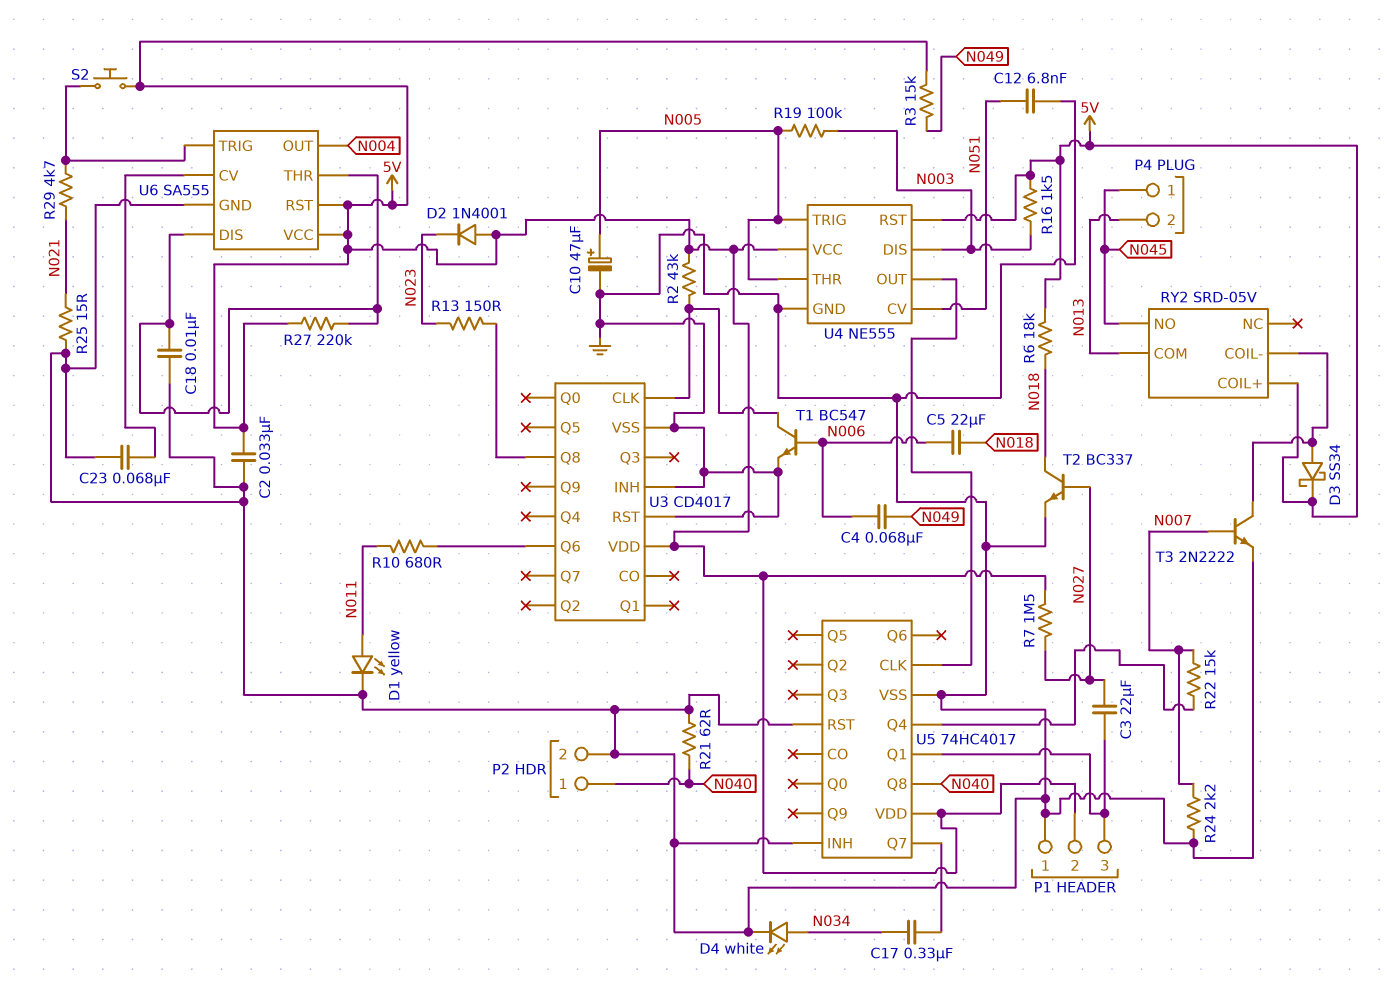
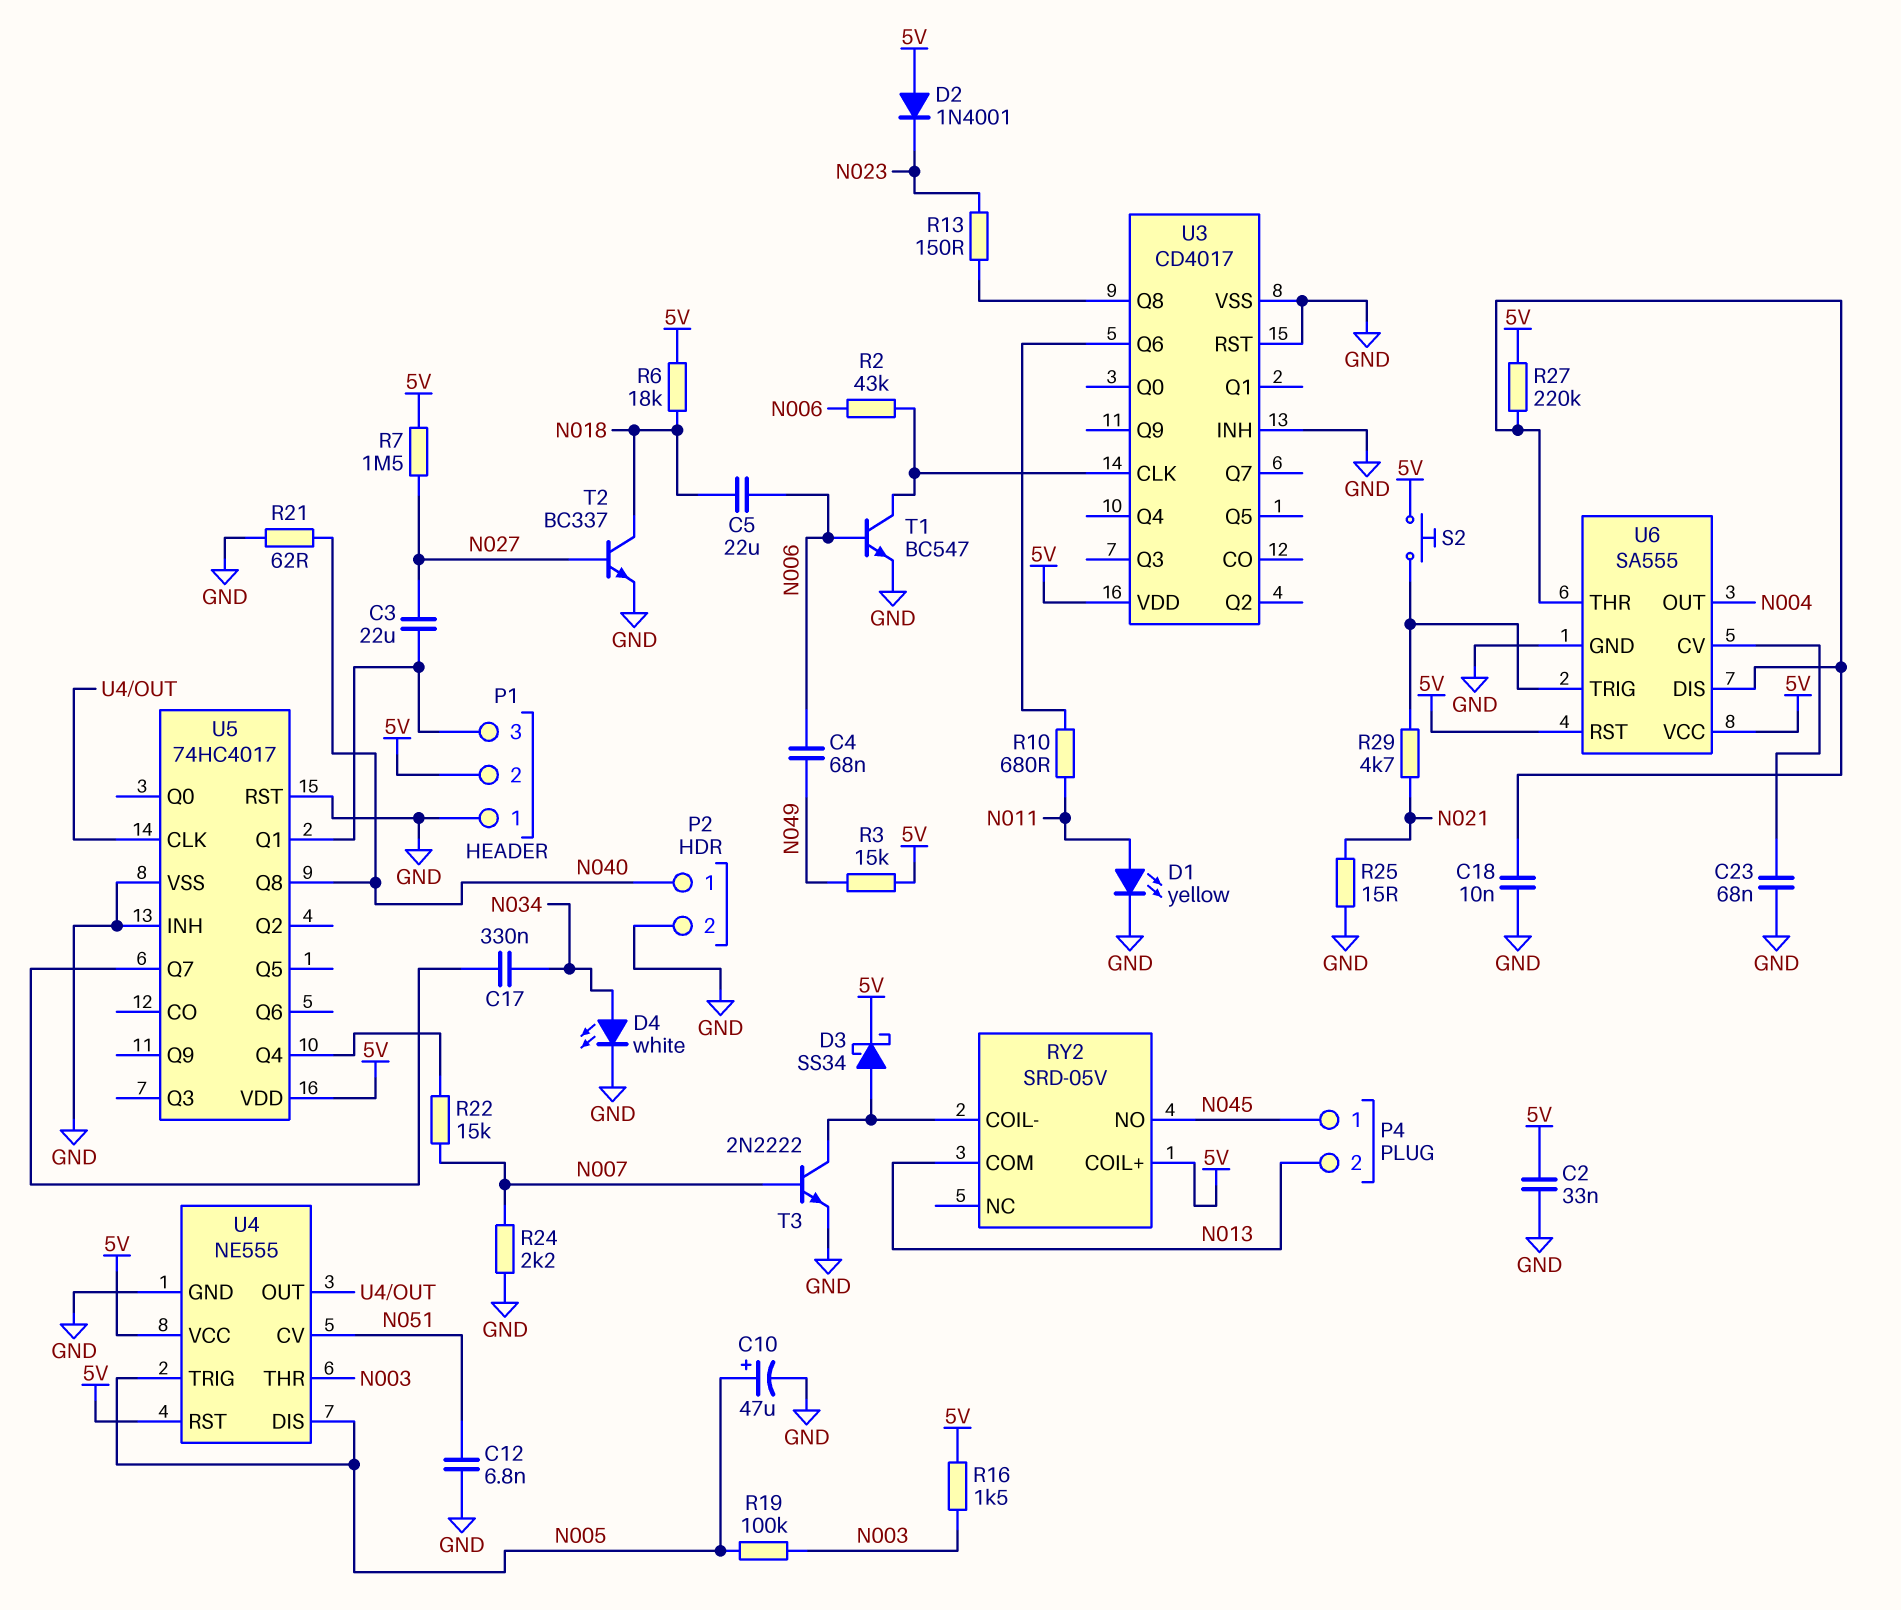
R2: 43k (5V, U3/CLK) -> 43k (N006, U3/CLK)
U4 pin DIS: N003 -> N005
U4 pin THR: N005 -> N003

